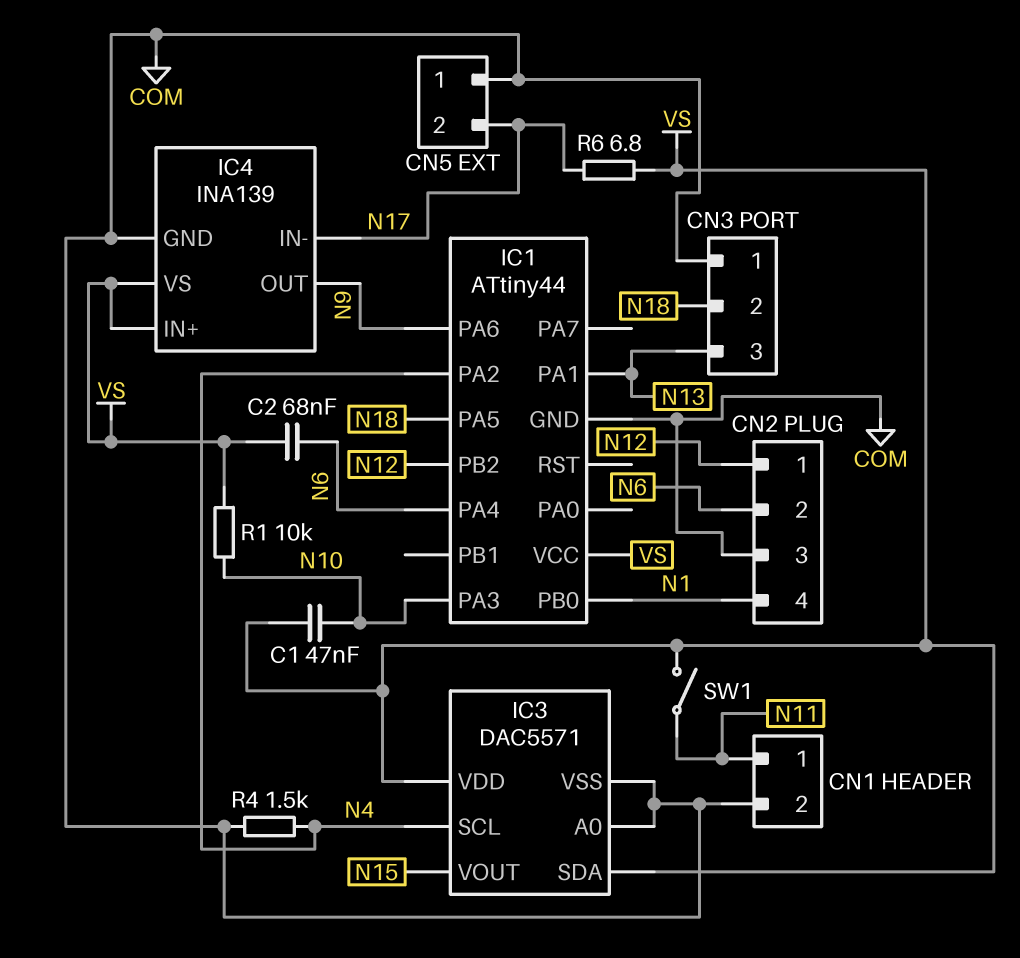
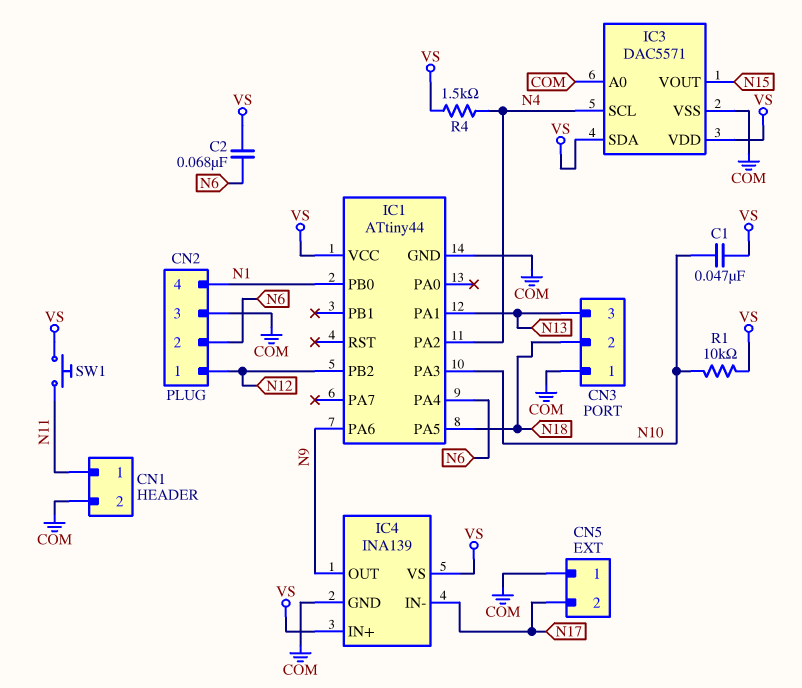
R4: 1.5k (COM, N4) -> 1.5k (N4, VS)
R6: 6.8 (N17, VS) -> none
SW1: switch (N11, VS) -> button (N11, VS)

